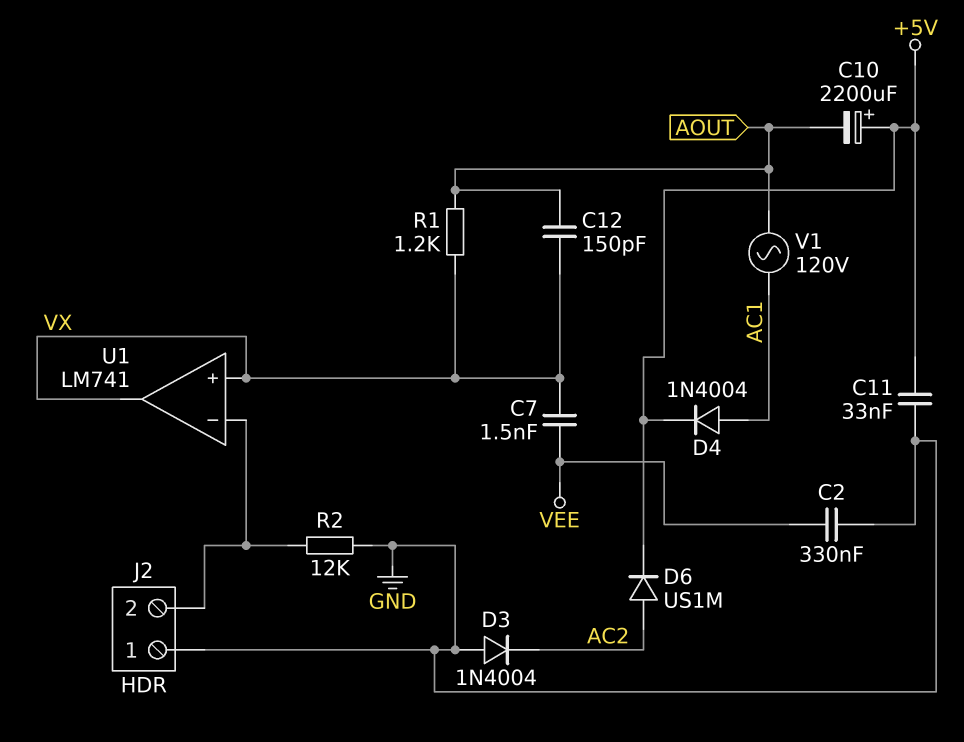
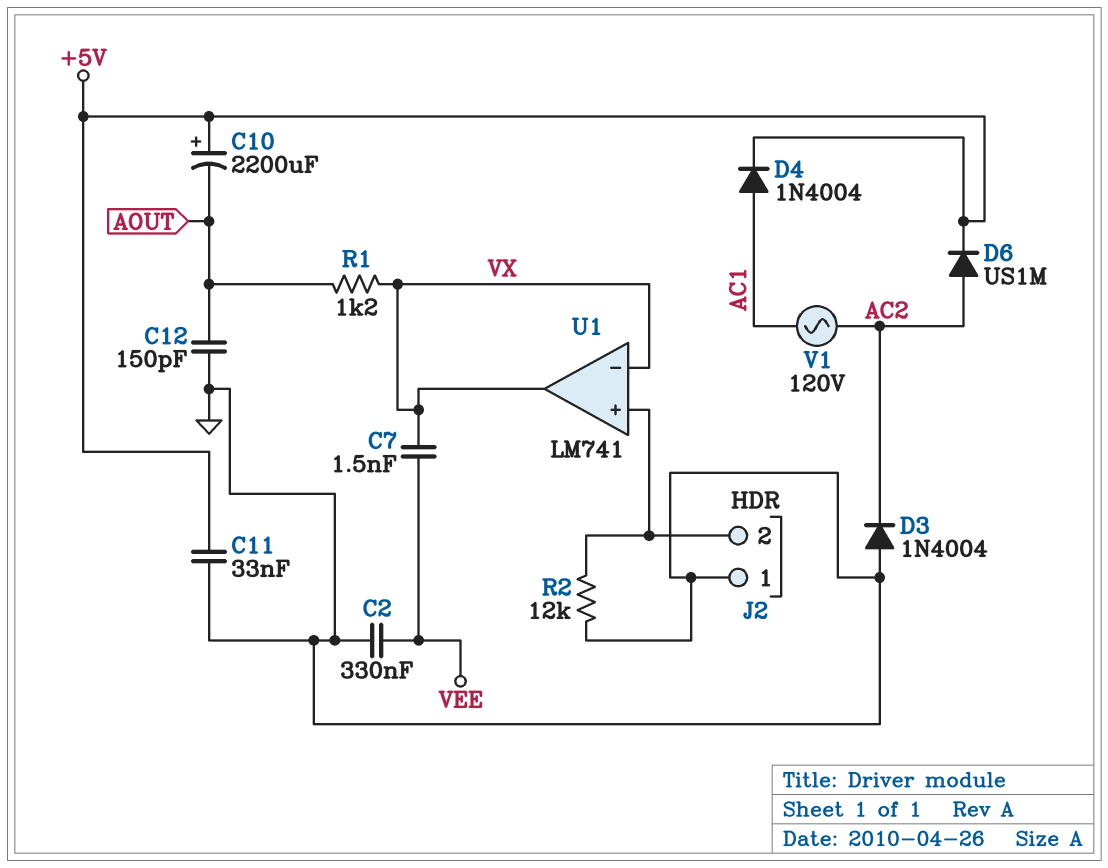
C12: 150pF (AOUT, VX) -> 150pF (AOUT, GND)
U1 pin in+: VX -> J2/2
U1 pin in-: J2/2 -> VX
V1: AC 120V (AC1, AOUT) -> AC 120V (AC1, AC2)

